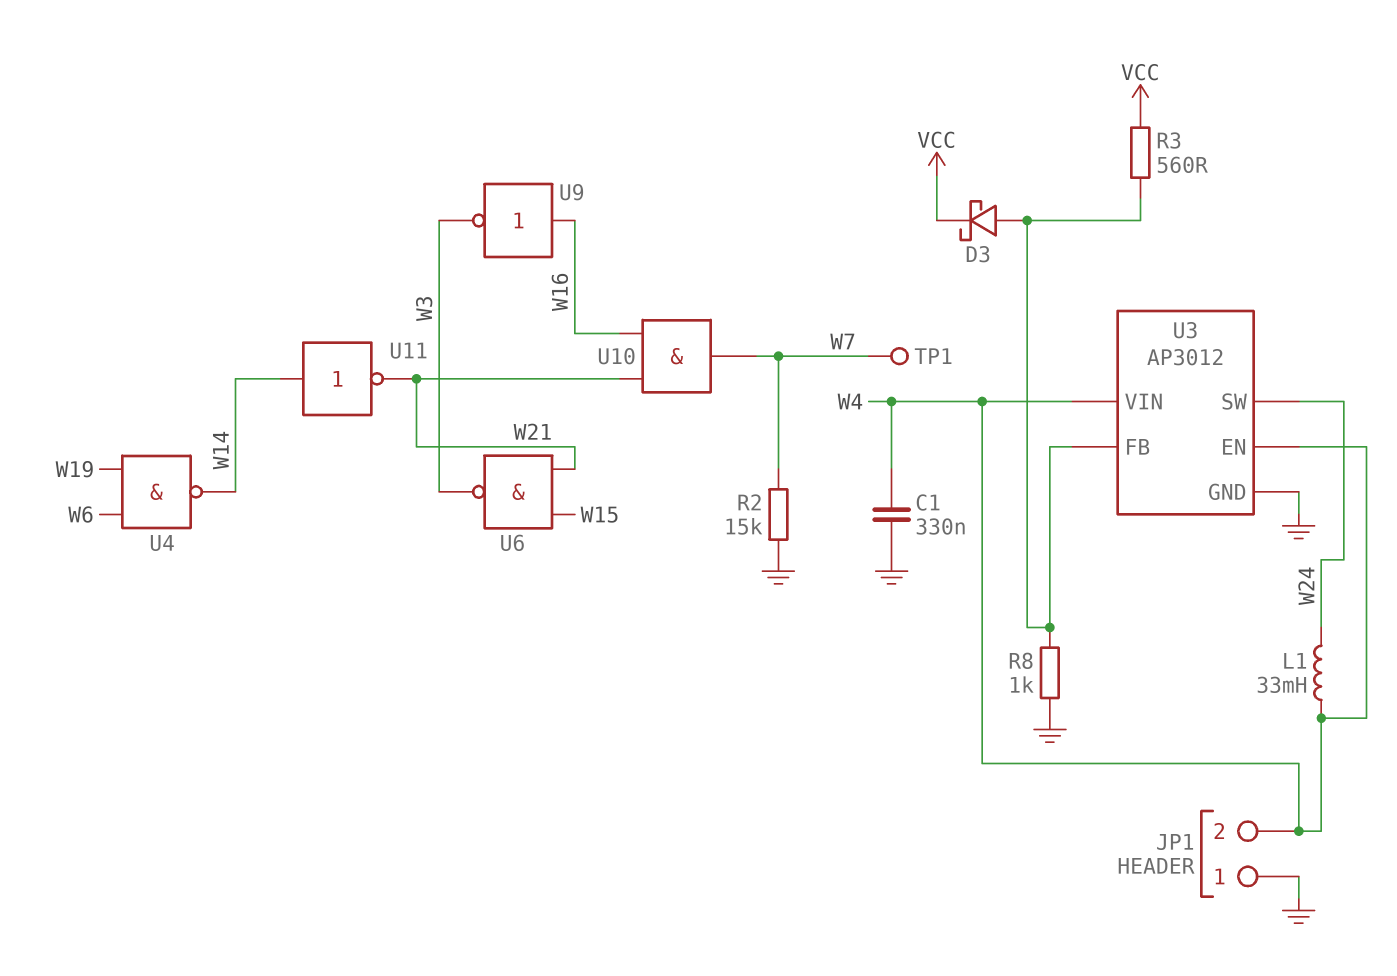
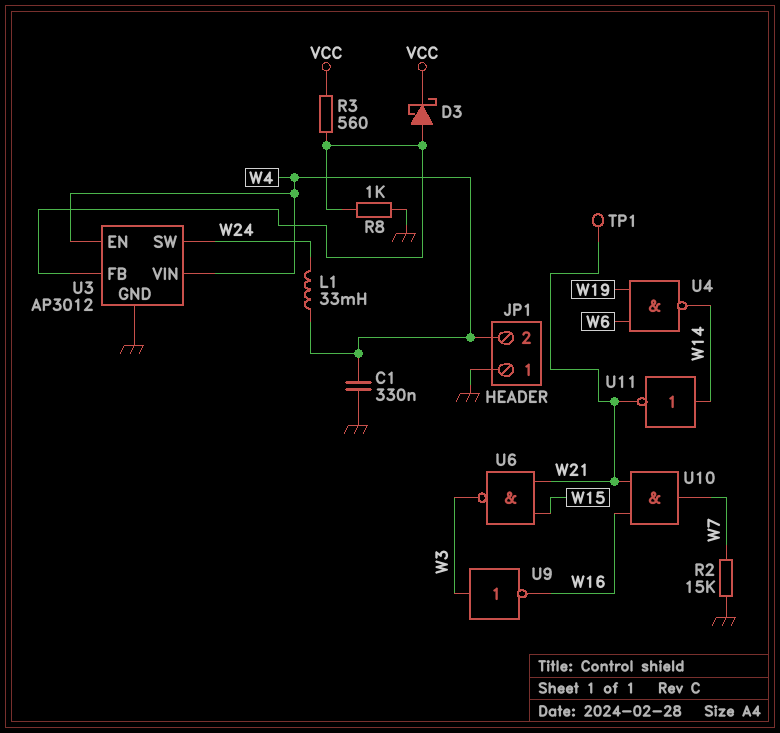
TP1: test point (W7) -> test point (W21)
U9: NOT (in W16, out W3) -> NOT (in W3, out W16)

